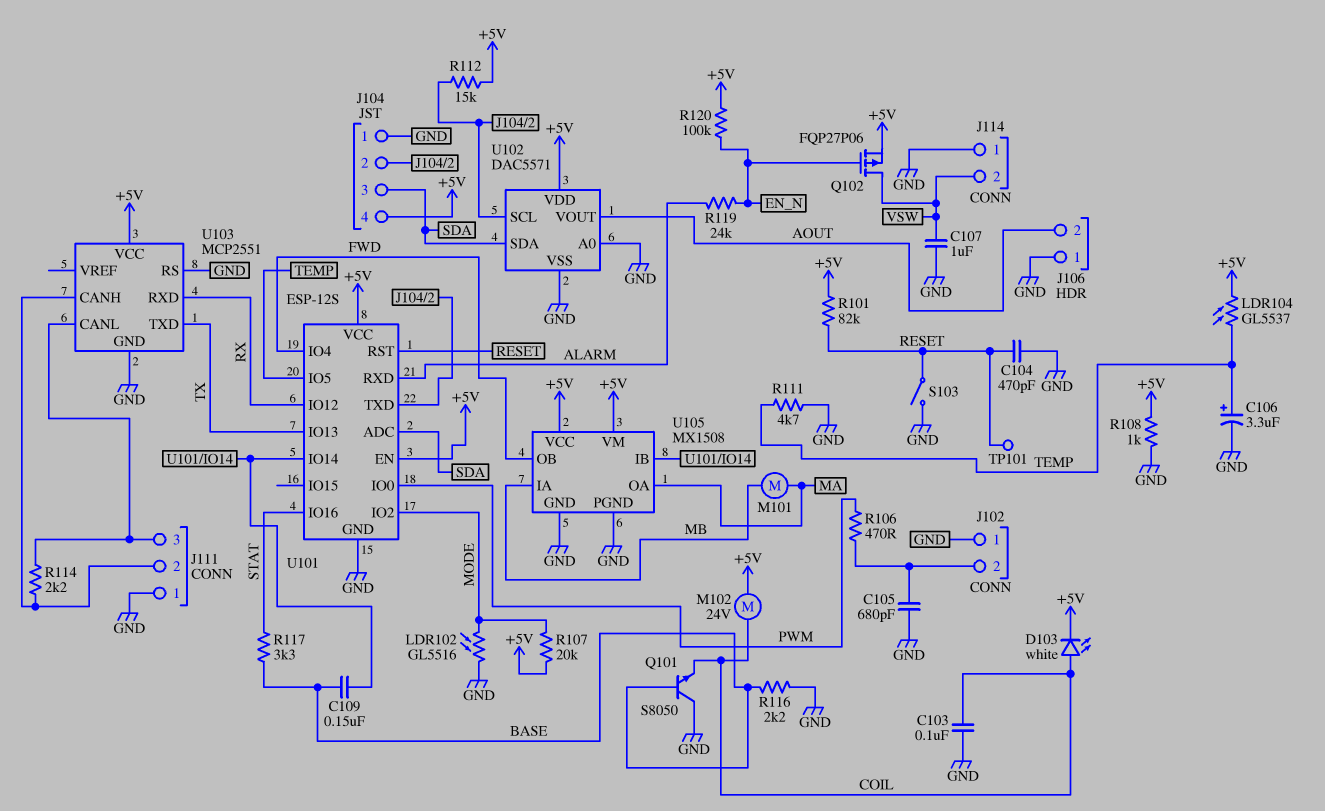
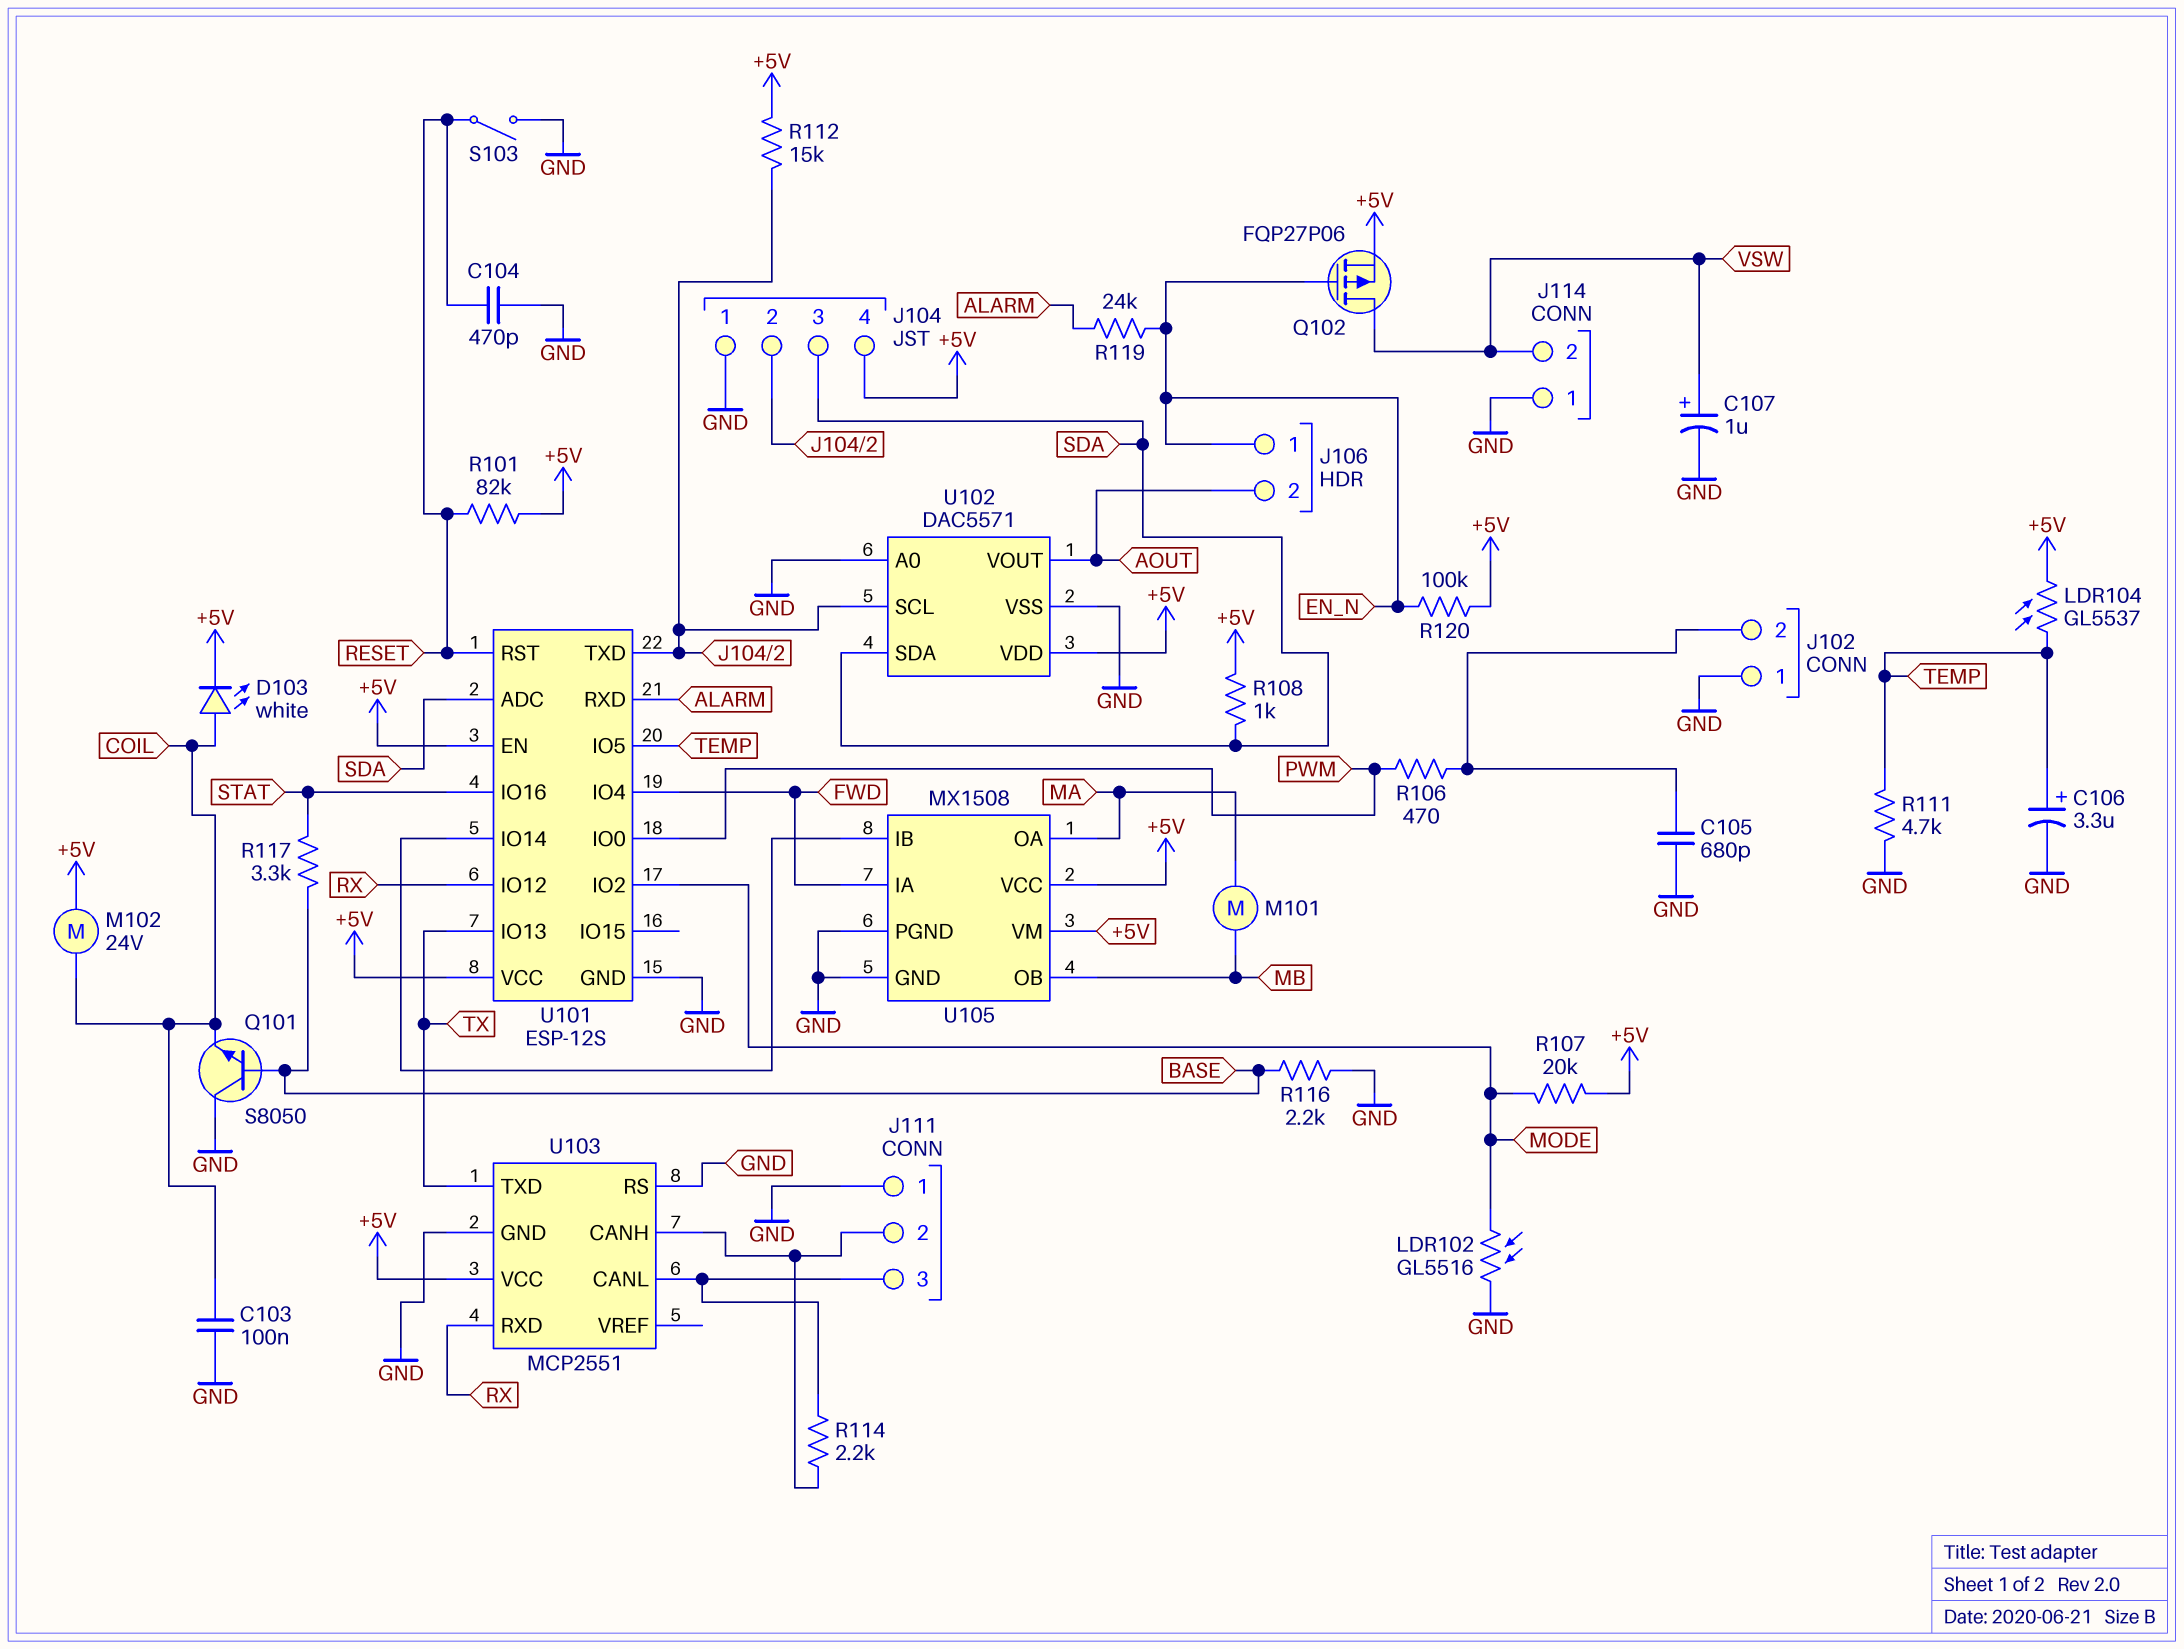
C107: 1uF (GND, VSW) -> 1uF (plus VSW, minus GND)
C109: 150nF (BASE, U101/IO14) -> none
J106 pin 1: GND -> EN_N
R108: 1k (+5V, GND) -> 1k (+5V, SDA)
TP101: test point (RESET) -> none
U105 pin IA: MB -> FWD
U105 pin OB: FWD -> MB

